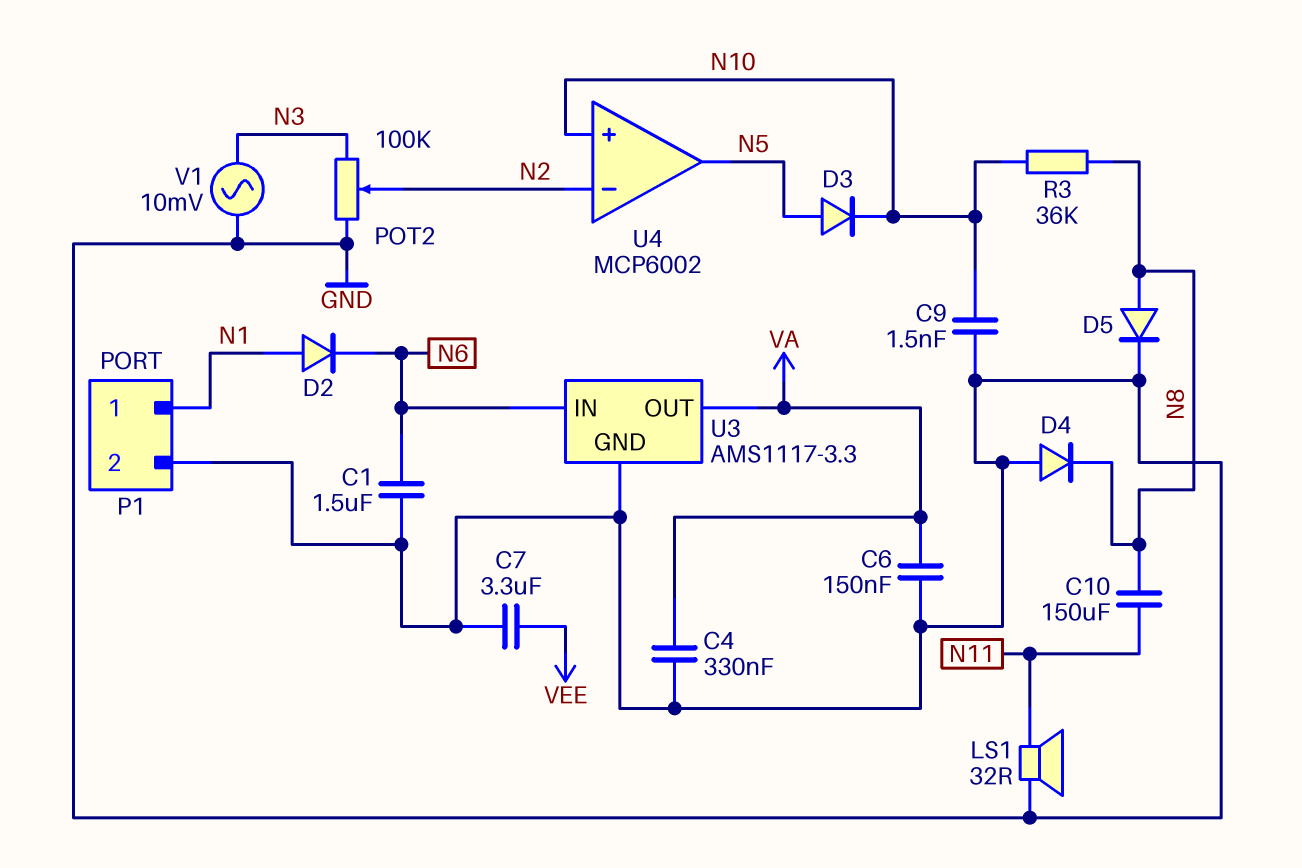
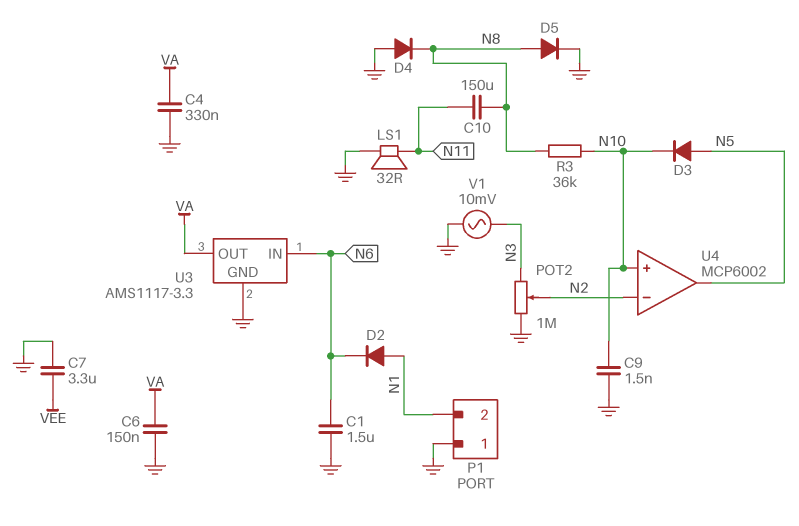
P1 pin 1: N1 -> GND
P1 pin 2: GND -> N1
POT2: 100k (GND, N3, wiper N2) -> 1M (GND, N3, wiper N2)

